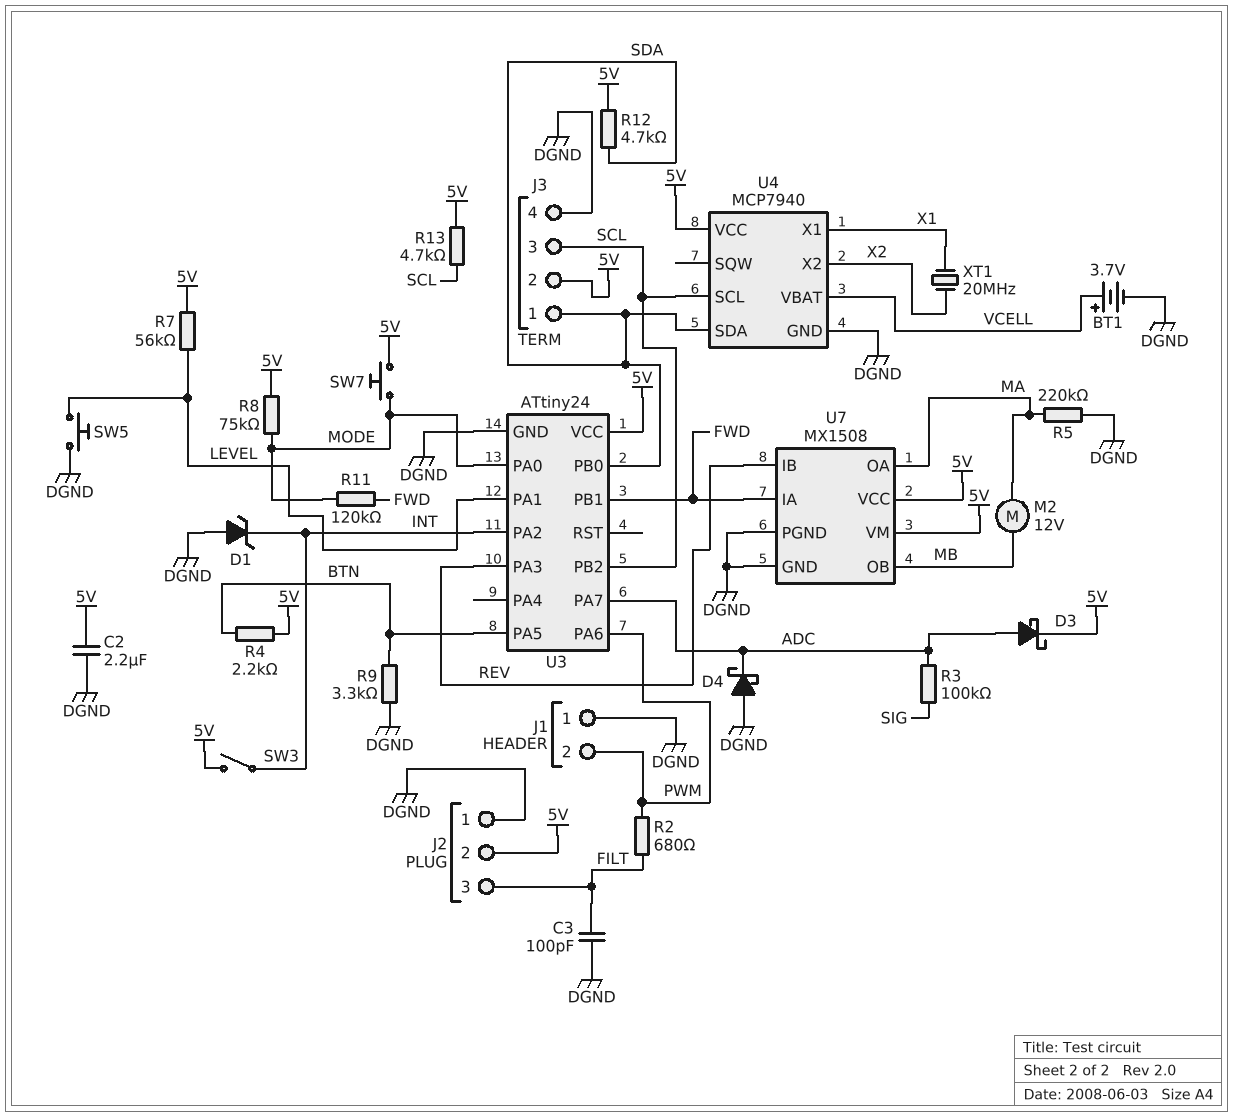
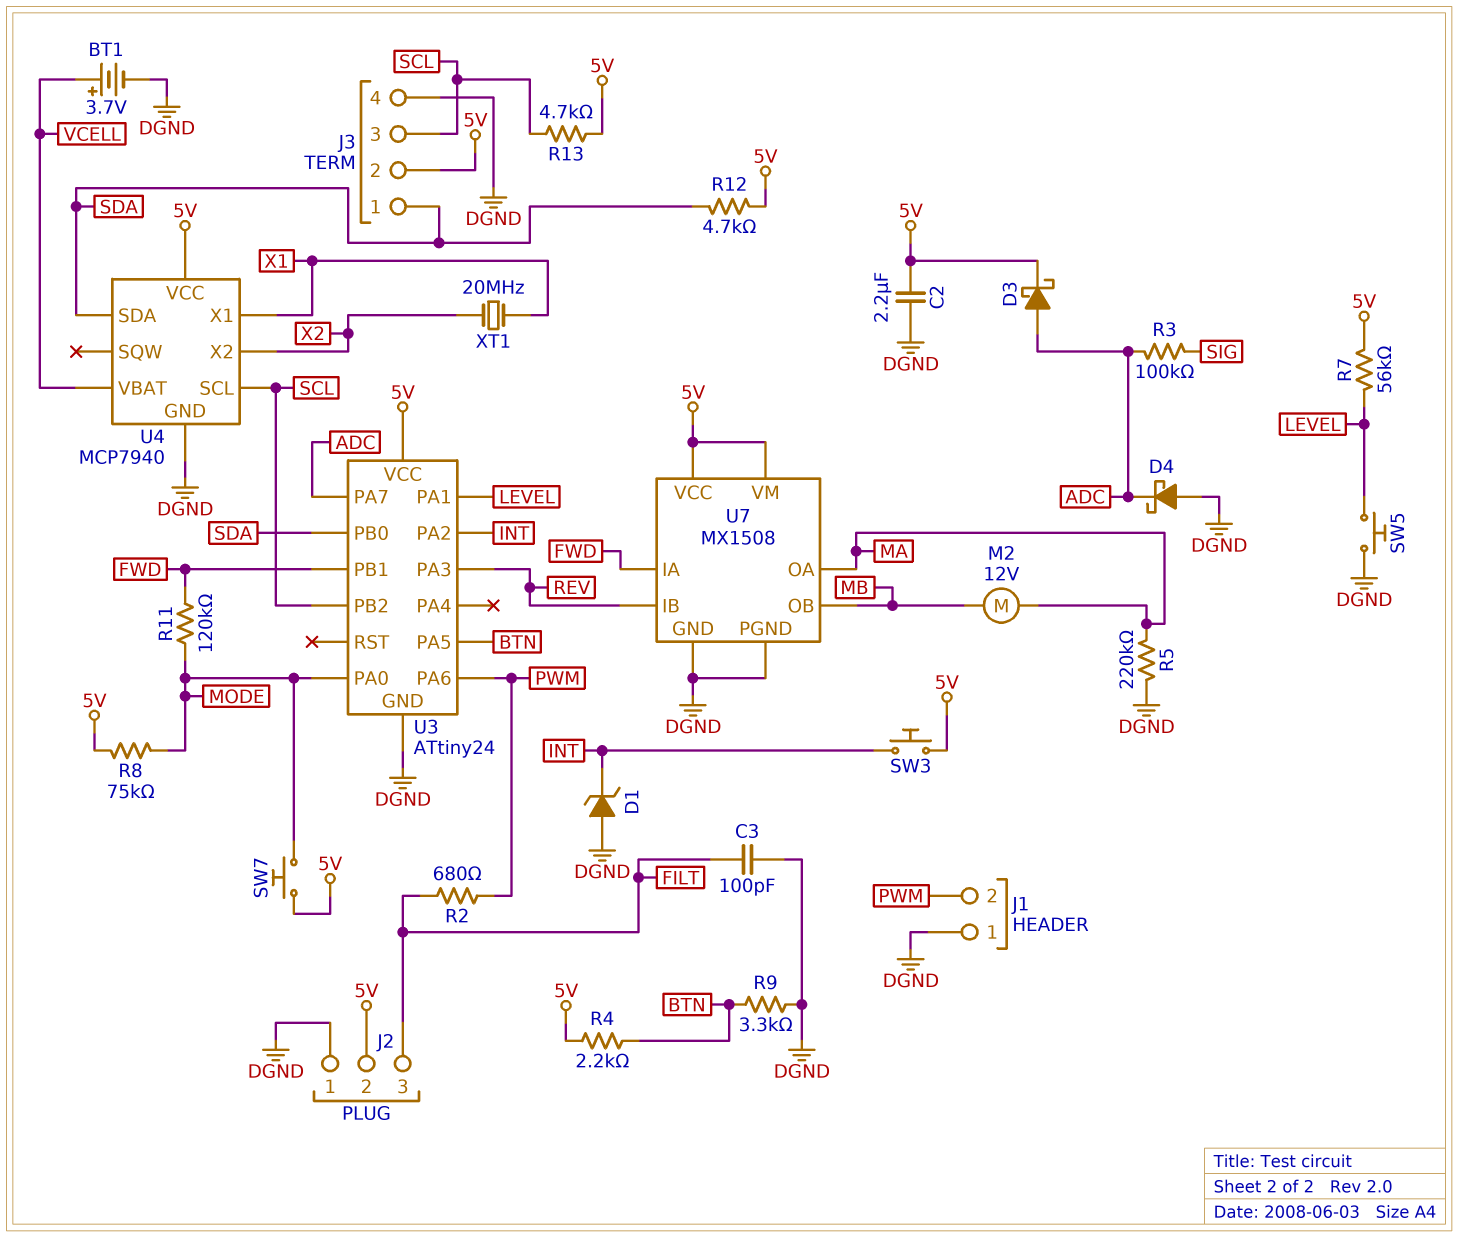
SW3: switch (5V, INT) -> button (5V, INT)

